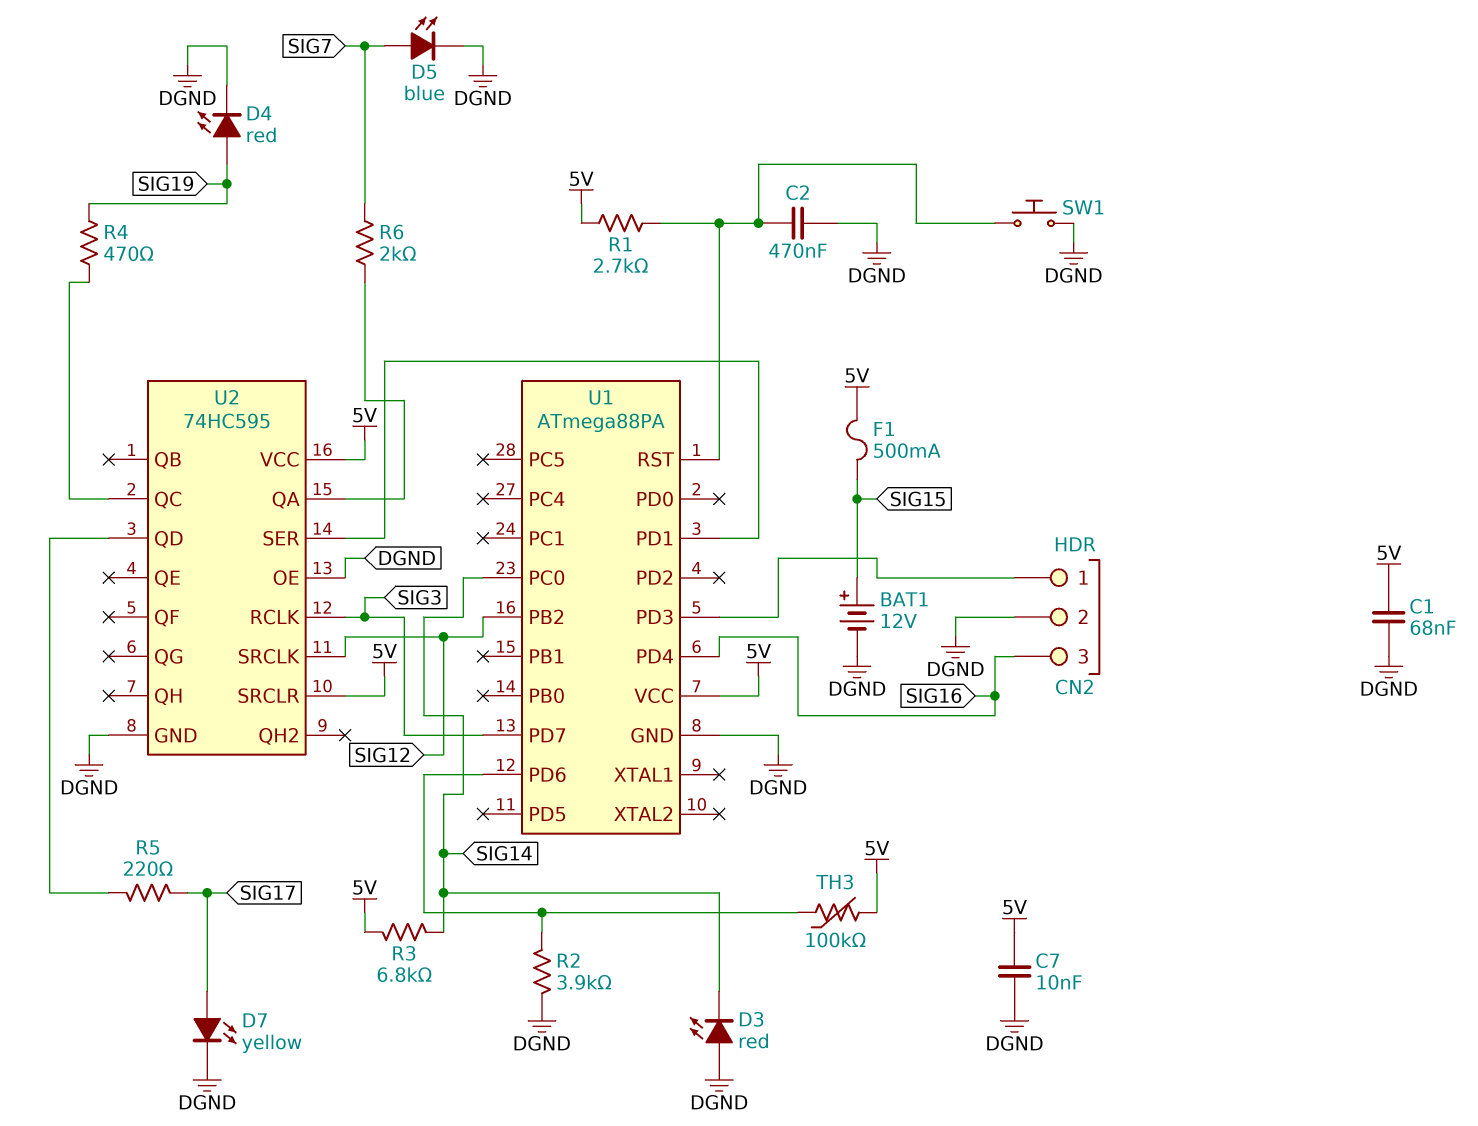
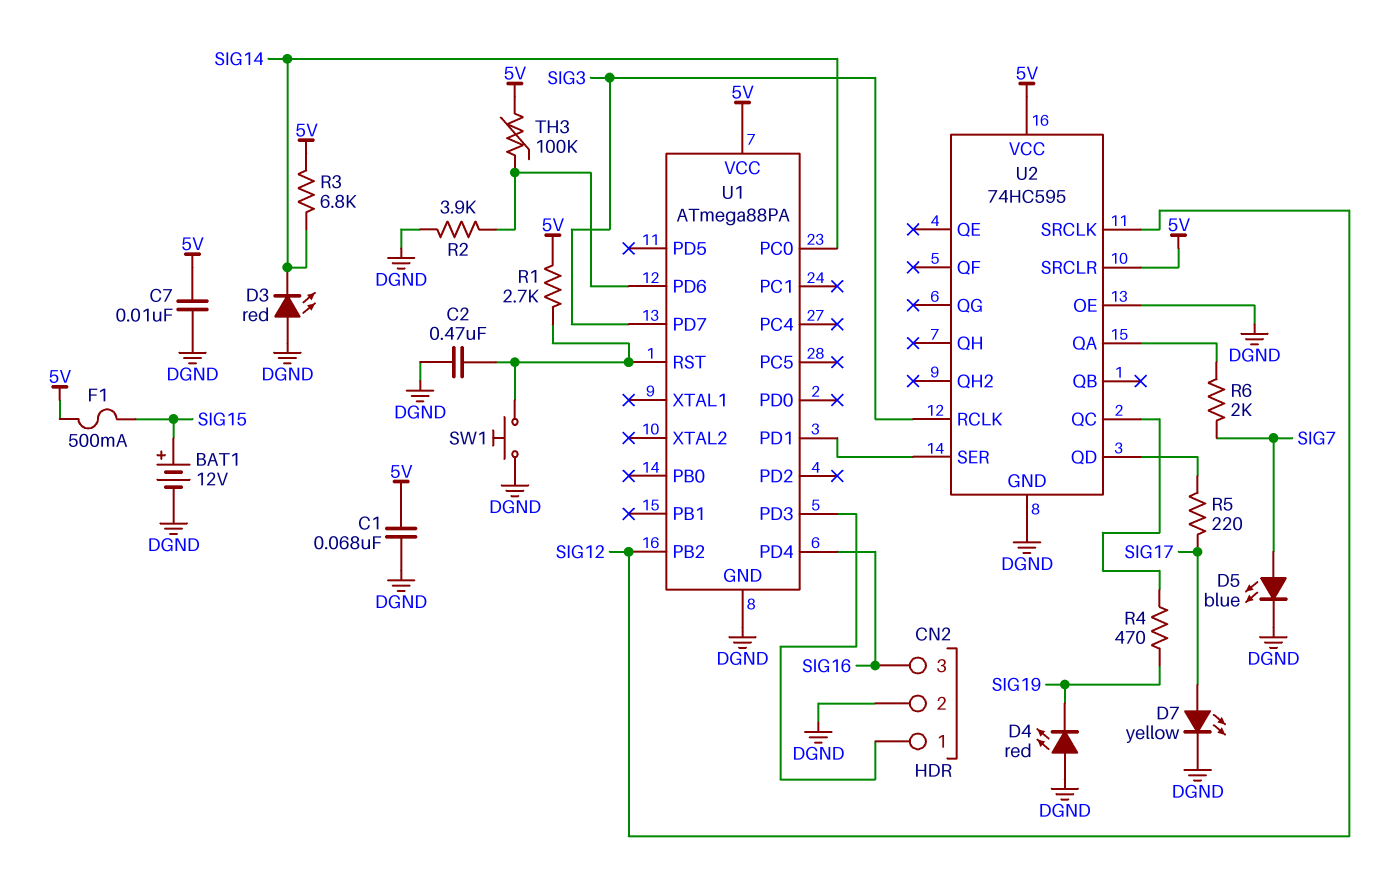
D4: LED red (A SIG19, K DGND) -> LED red (A DGND, K SIG19)

